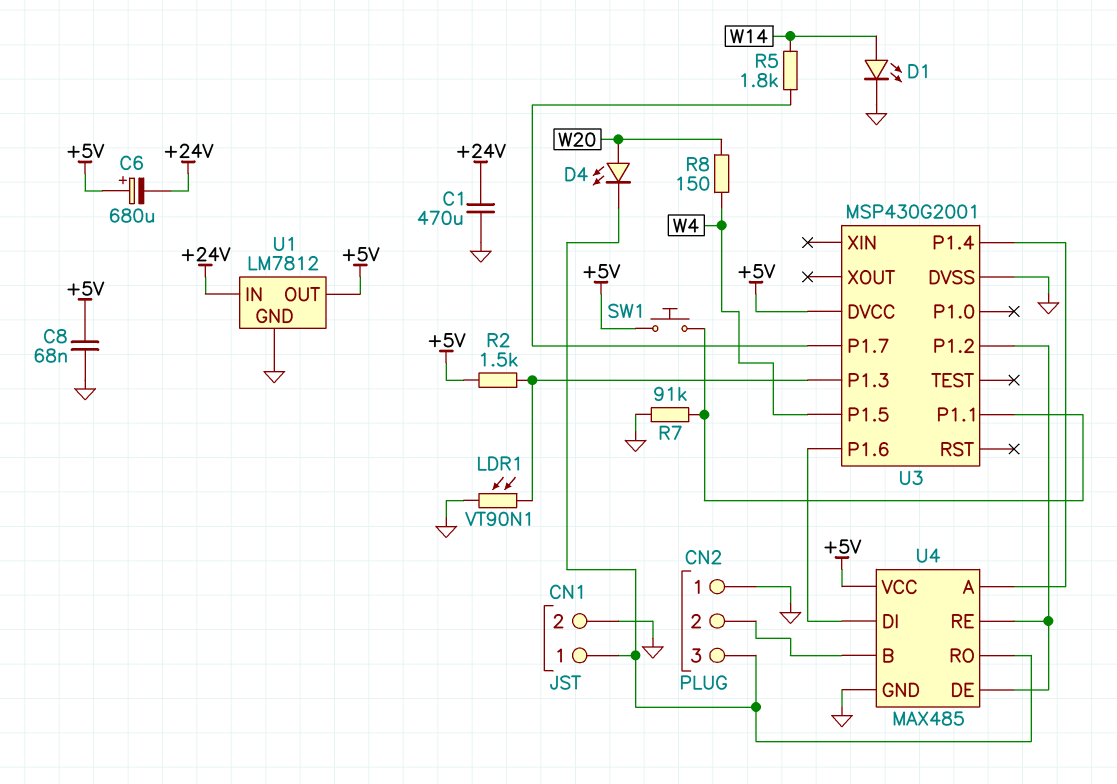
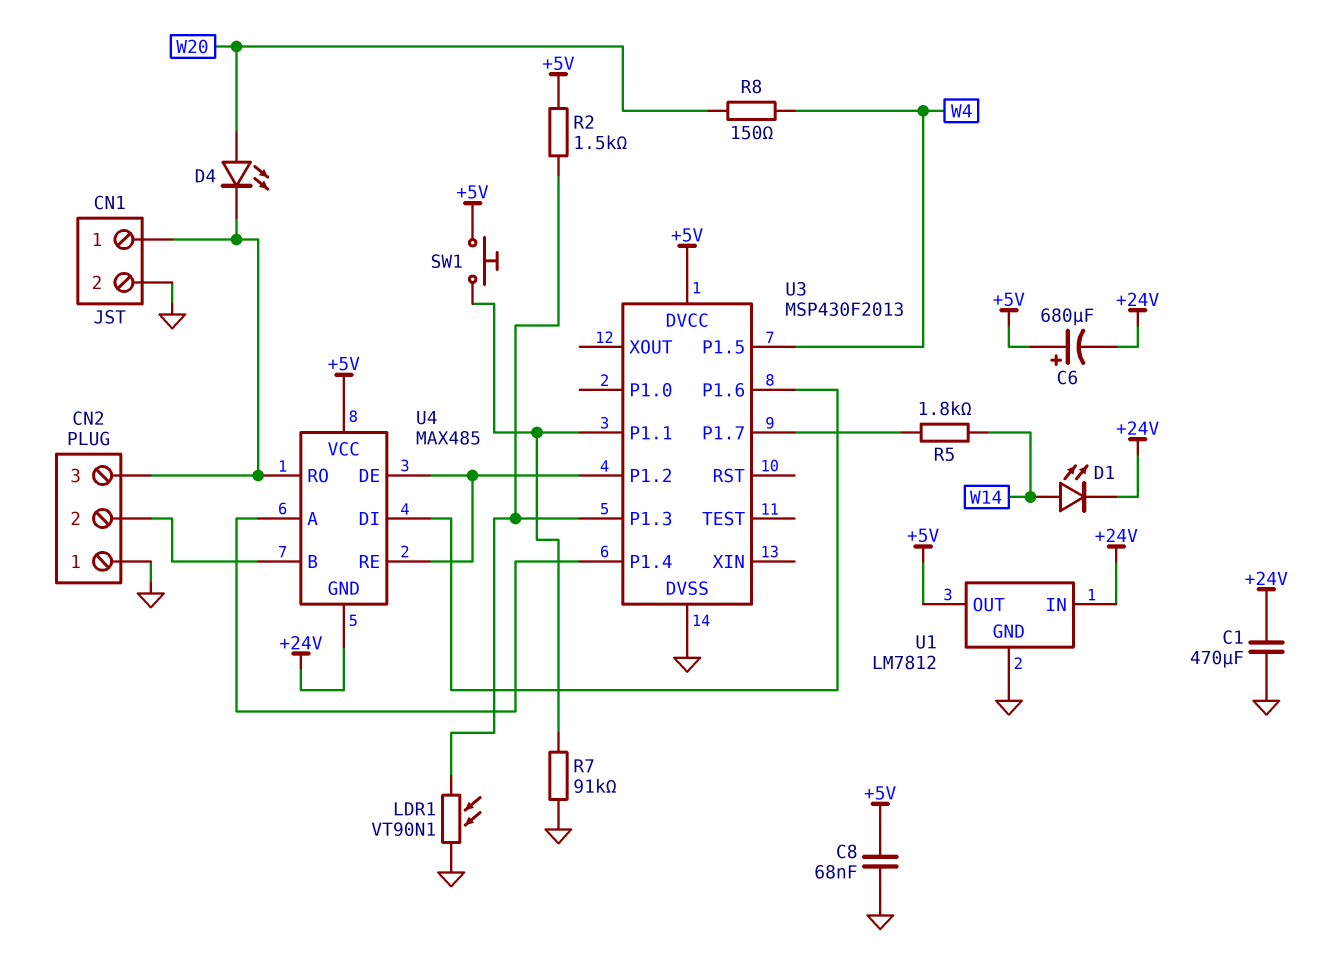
D1: LED (A W14, K GND) -> LED (A W14, K +24V)
U3: MSP430G2001 -> MSP430F2013
U4 pin GND: GND -> +24V

